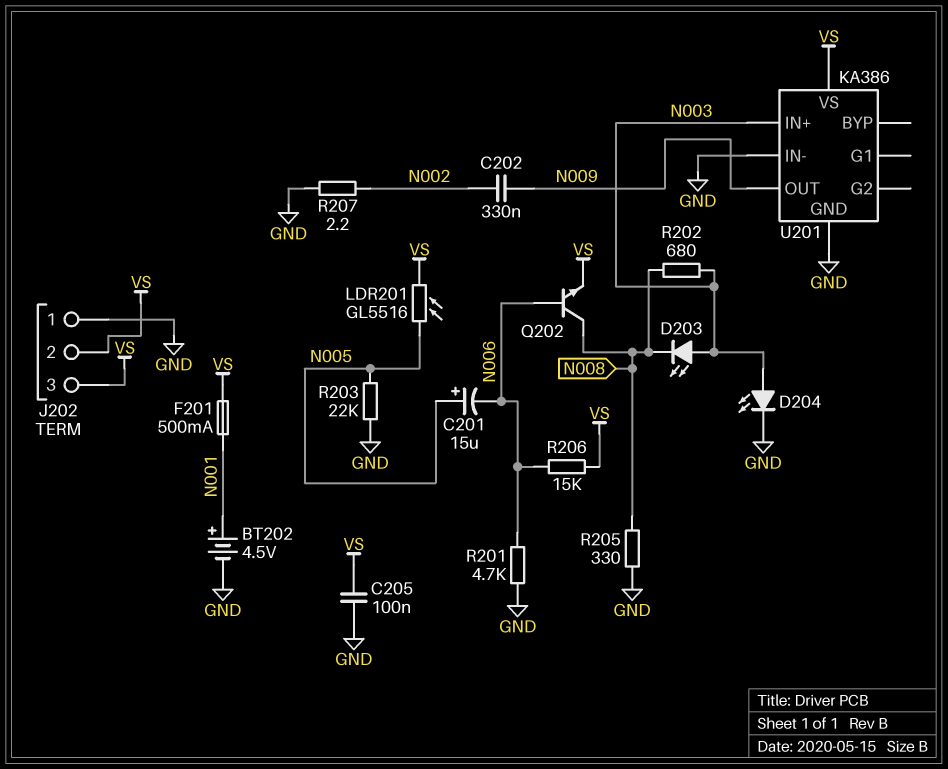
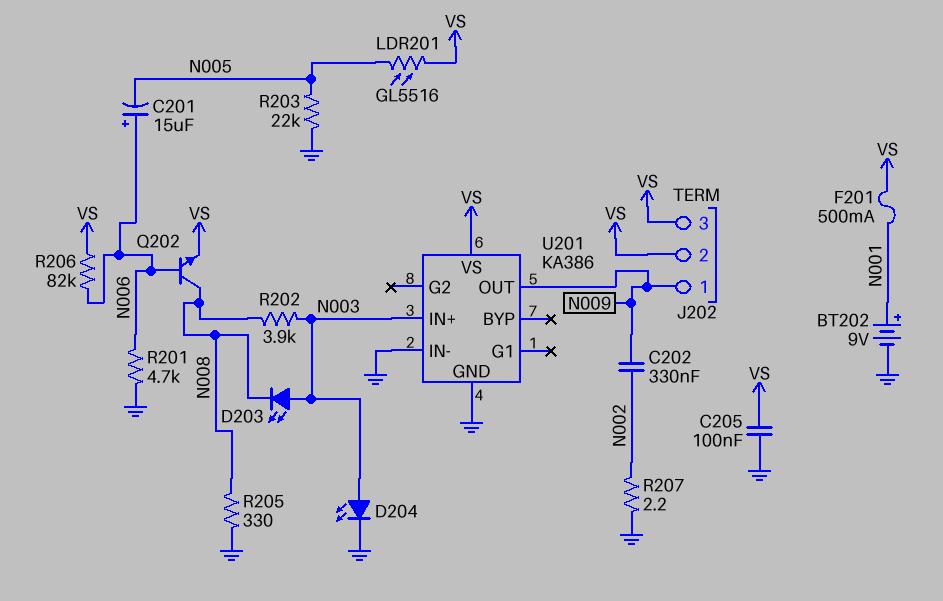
BT202: 4.5V (plus N001, minus GND) -> 9V (plus N001, minus GND)
C201: 15uF (plus N005, minus N006) -> 15uF (plus N006, minus N005)
J202 pin 1: GND -> N009
R202: 680 (N003, N008) -> 3.9k (N003, N008)
R206: 15k (N006, VS) -> 82k (N006, VS)

